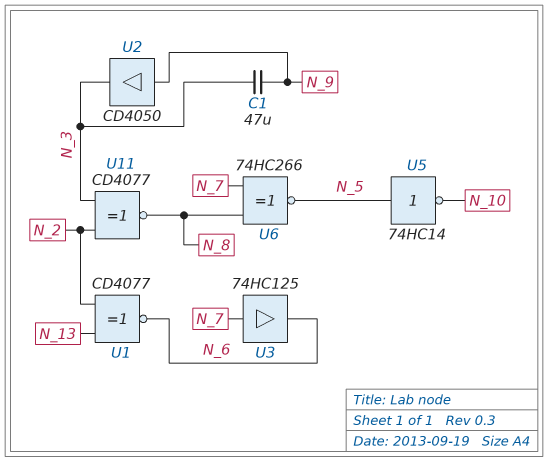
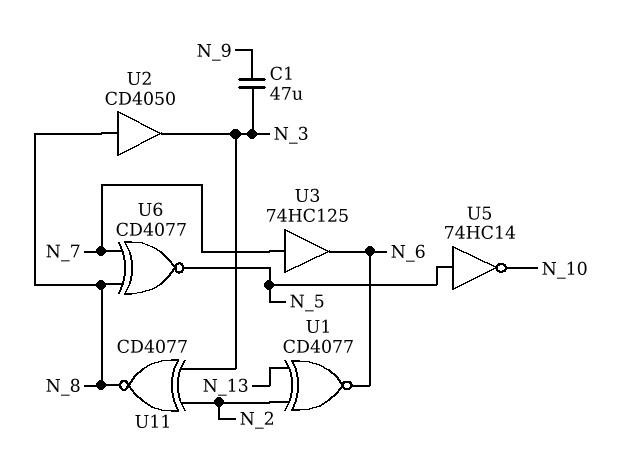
U2: buffer CD4050 (in N_9, out N_3) -> buffer CD4050 (in N_8, out N_3)
U6: XNOR 74HC266 (in N_7, in N_8, out N_5) -> XNOR CD4077 (in N_7, in N_8, out N_5)

